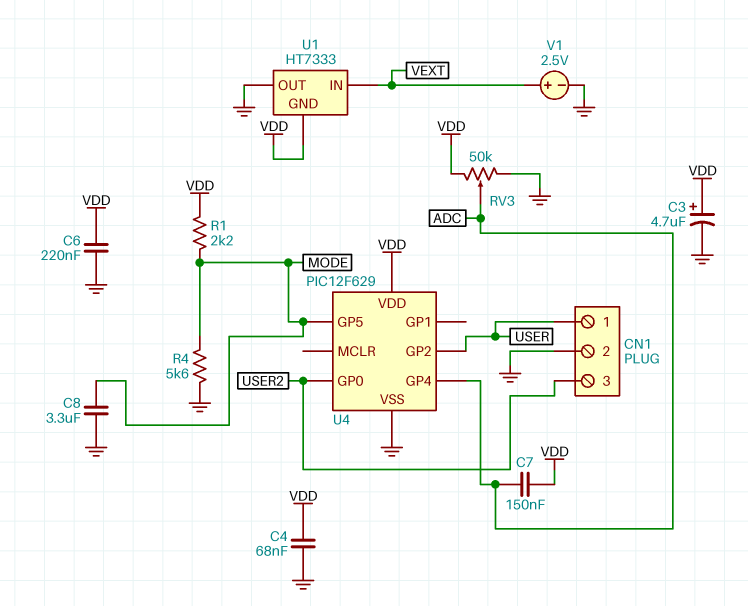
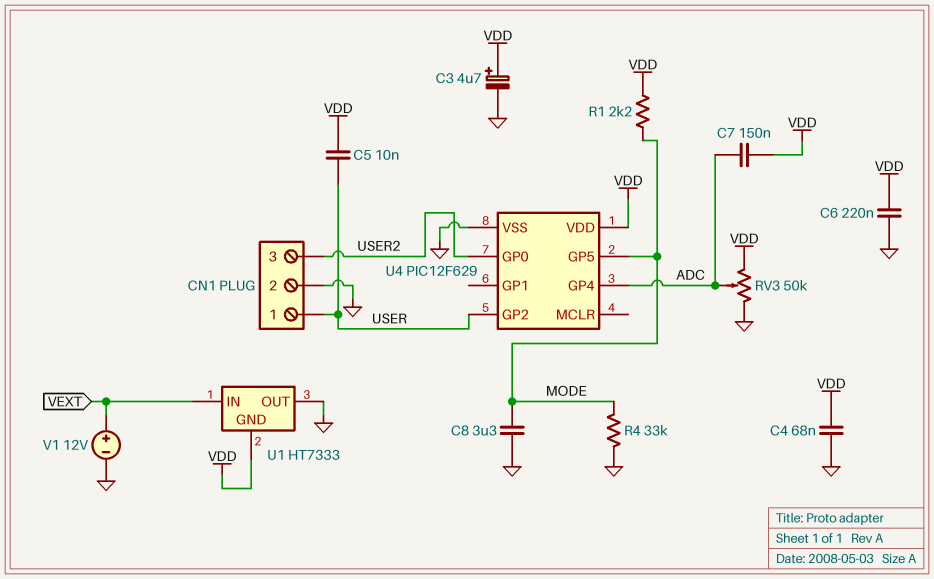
C5: none -> 10nF (USER, VDD)
R4: 5.6k (GND, MODE) -> 33k (GND, MODE)
V1: 2.5V (plus VEXT, minus GND) -> 12V (plus VEXT, minus GND)

